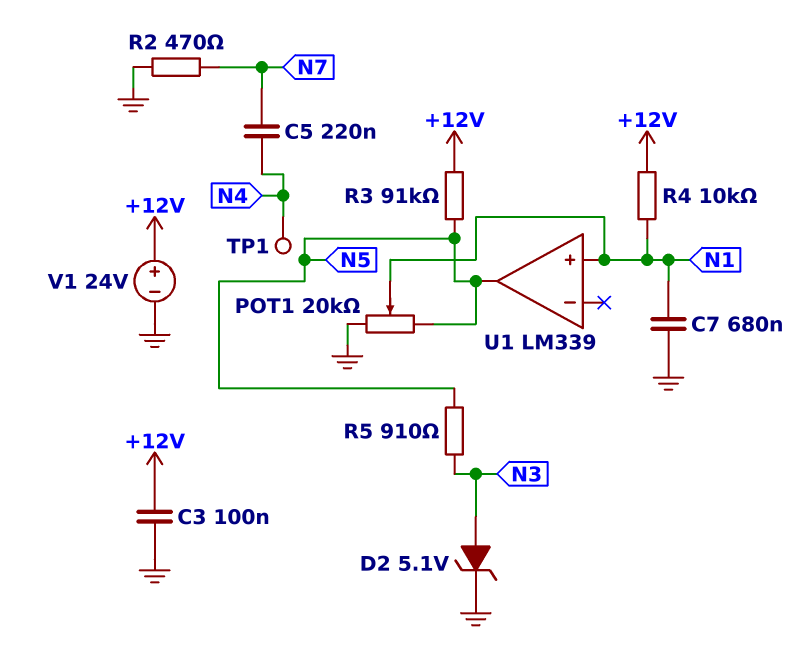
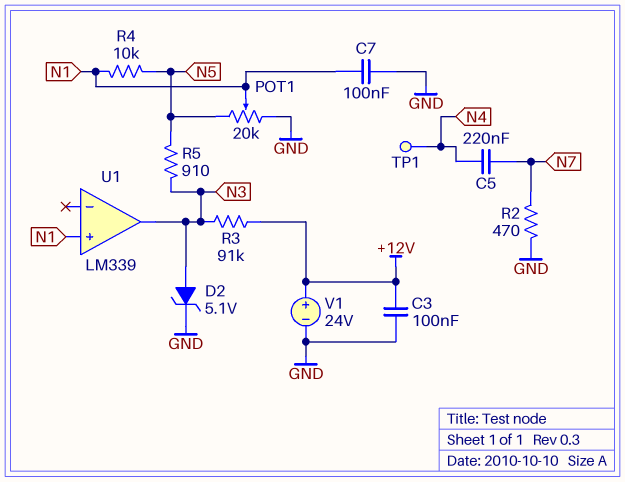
C7: 680nF (GND, N1) -> 100nF (GND, N1)
R3: 91k (+12V, N5) -> 91k (+12V, N3)
R4: 10k (+12V, N1) -> 10k (N1, N5)
U1 pin out: N5 -> N3

